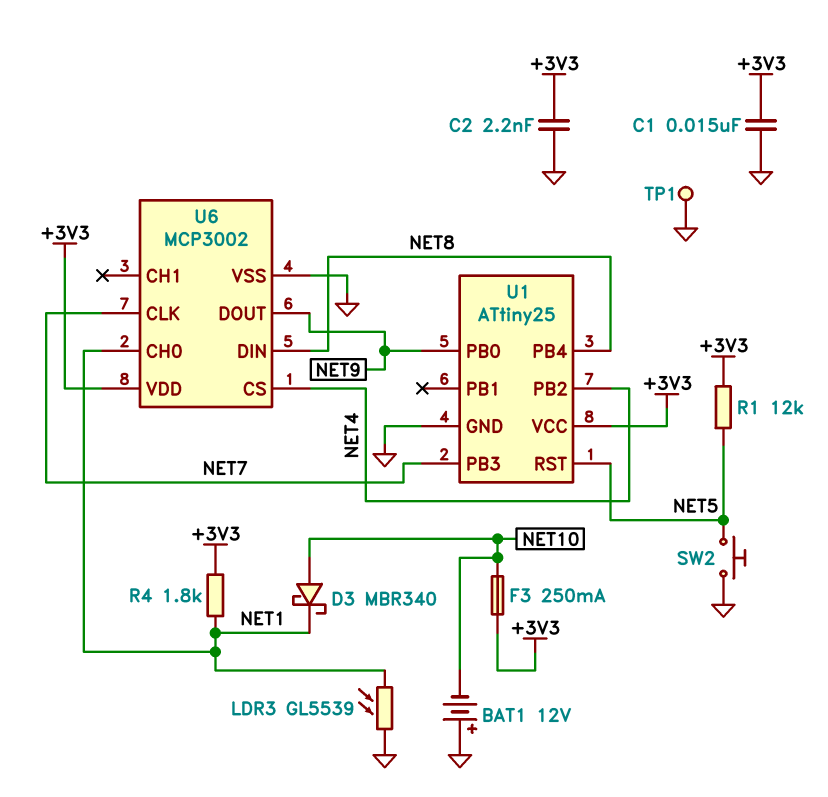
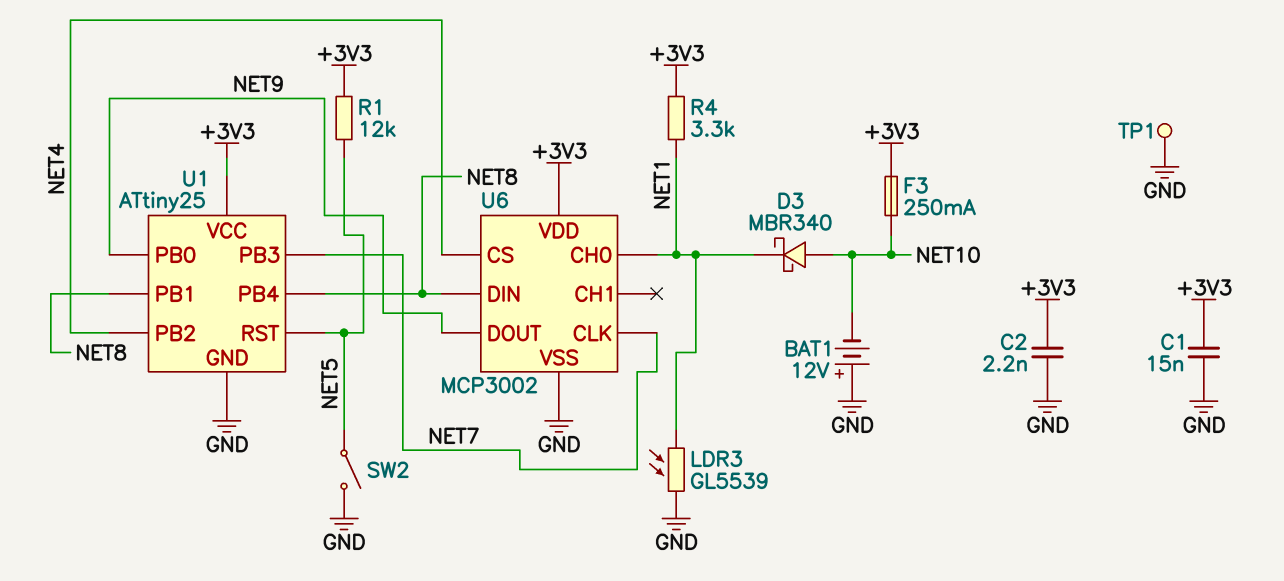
R4: 1.8k (+3V3, NET1) -> 3.3k (+3V3, NET1)
SW2: button (GND, NET5) -> switch (GND, NET5)
U1 pin PB1: none -> NET8

